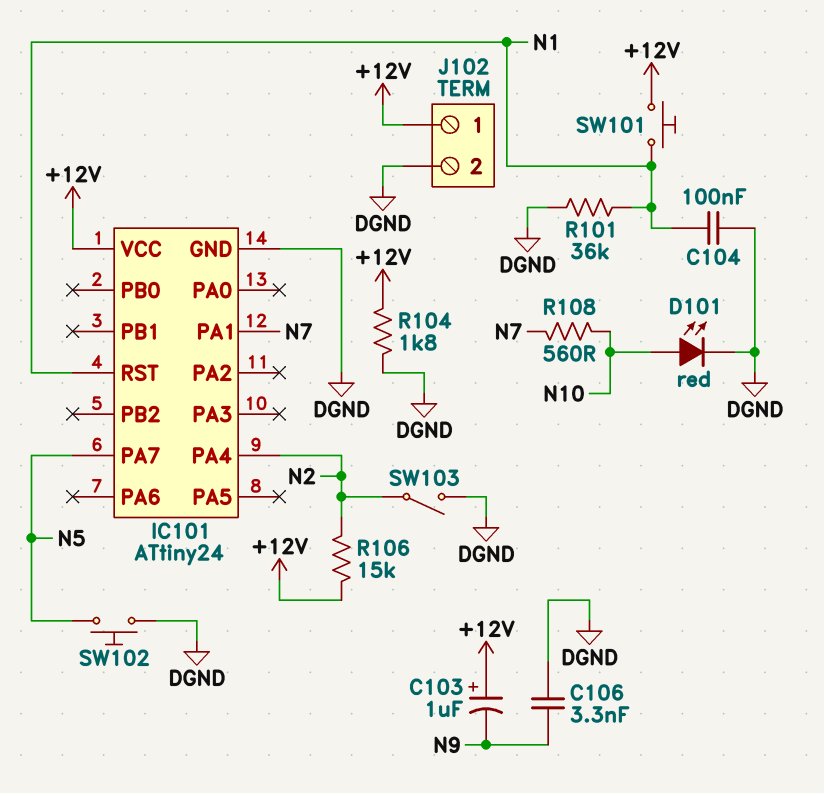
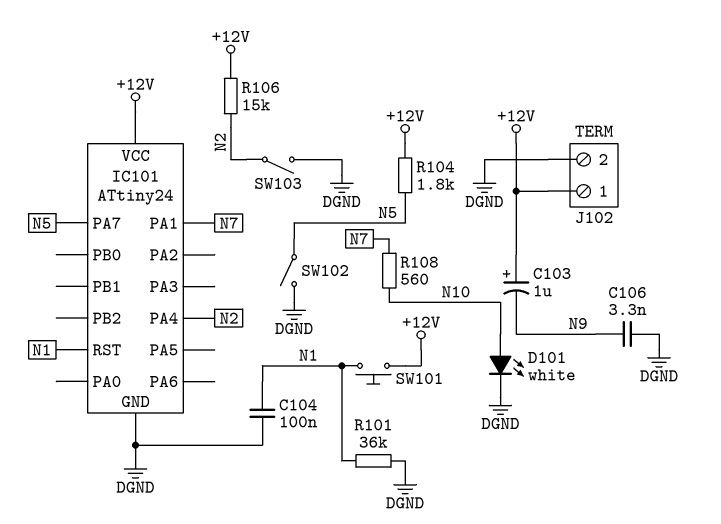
D101: LED red (A N10, K DGND) -> LED white (A N10, K DGND)
R104: 1.8k (+12V, DGND) -> 1.8k (+12V, N5)
SW102: button (DGND, N5) -> switch (DGND, N5)

